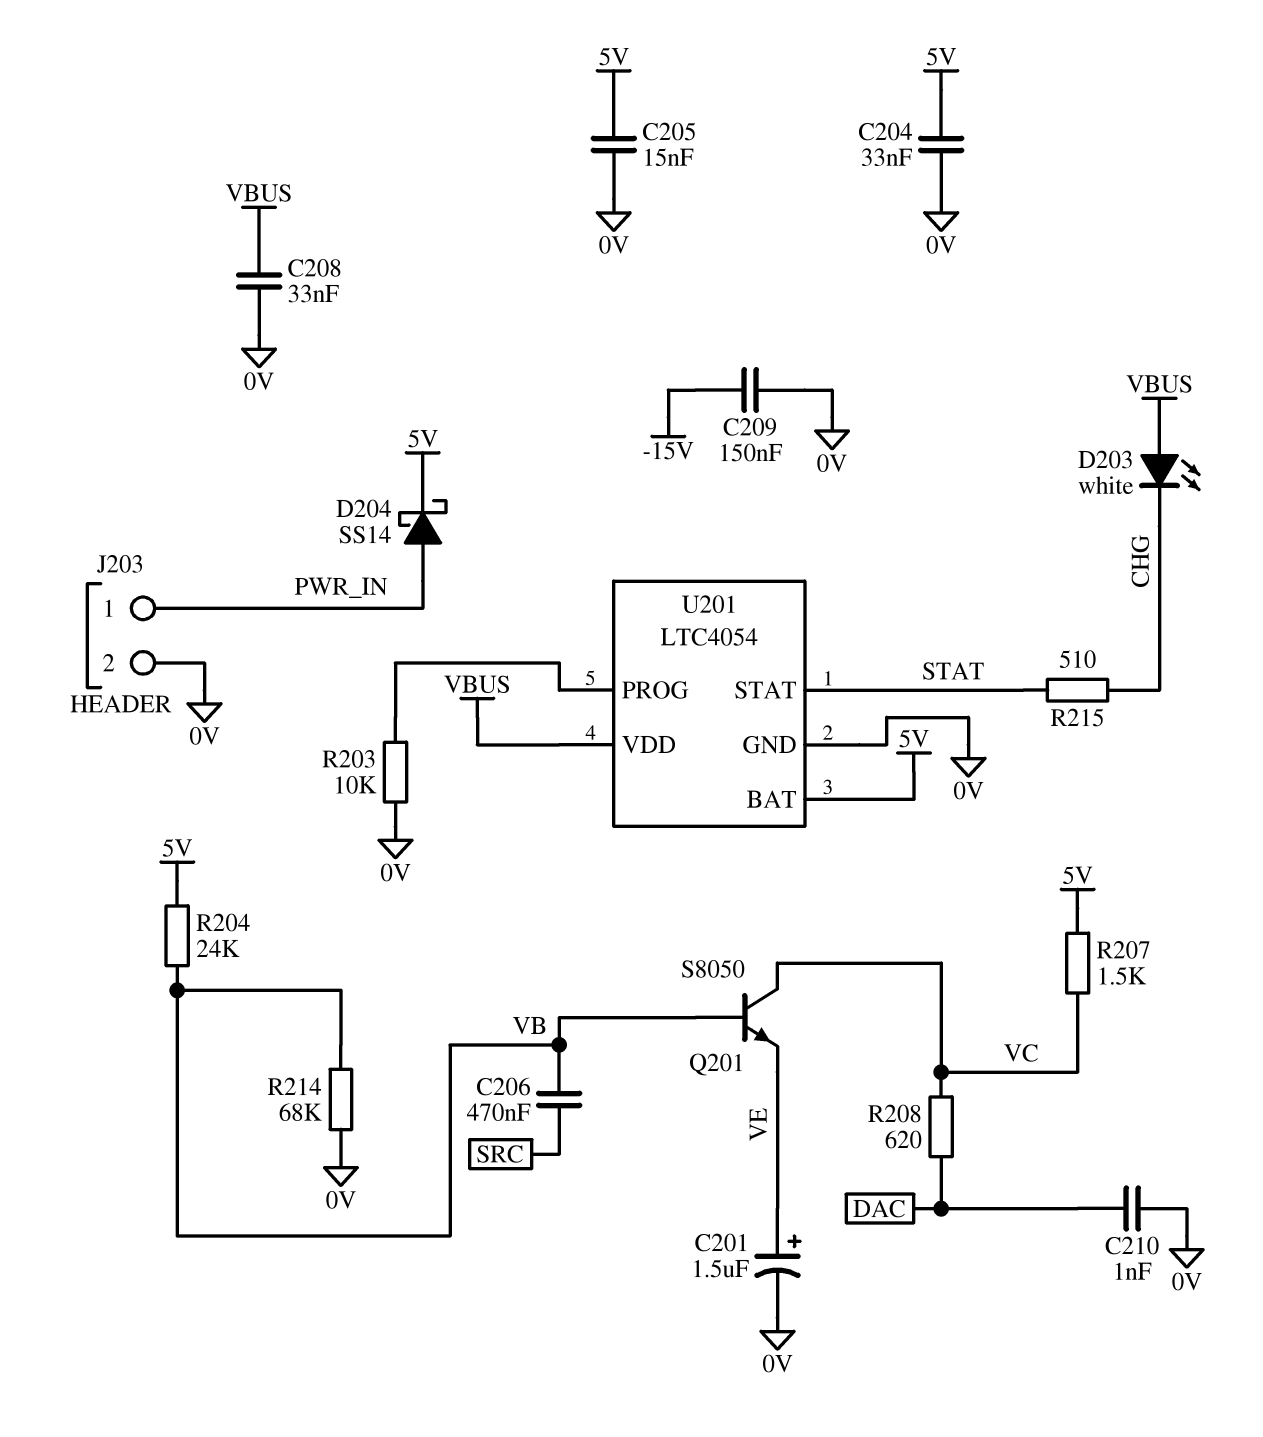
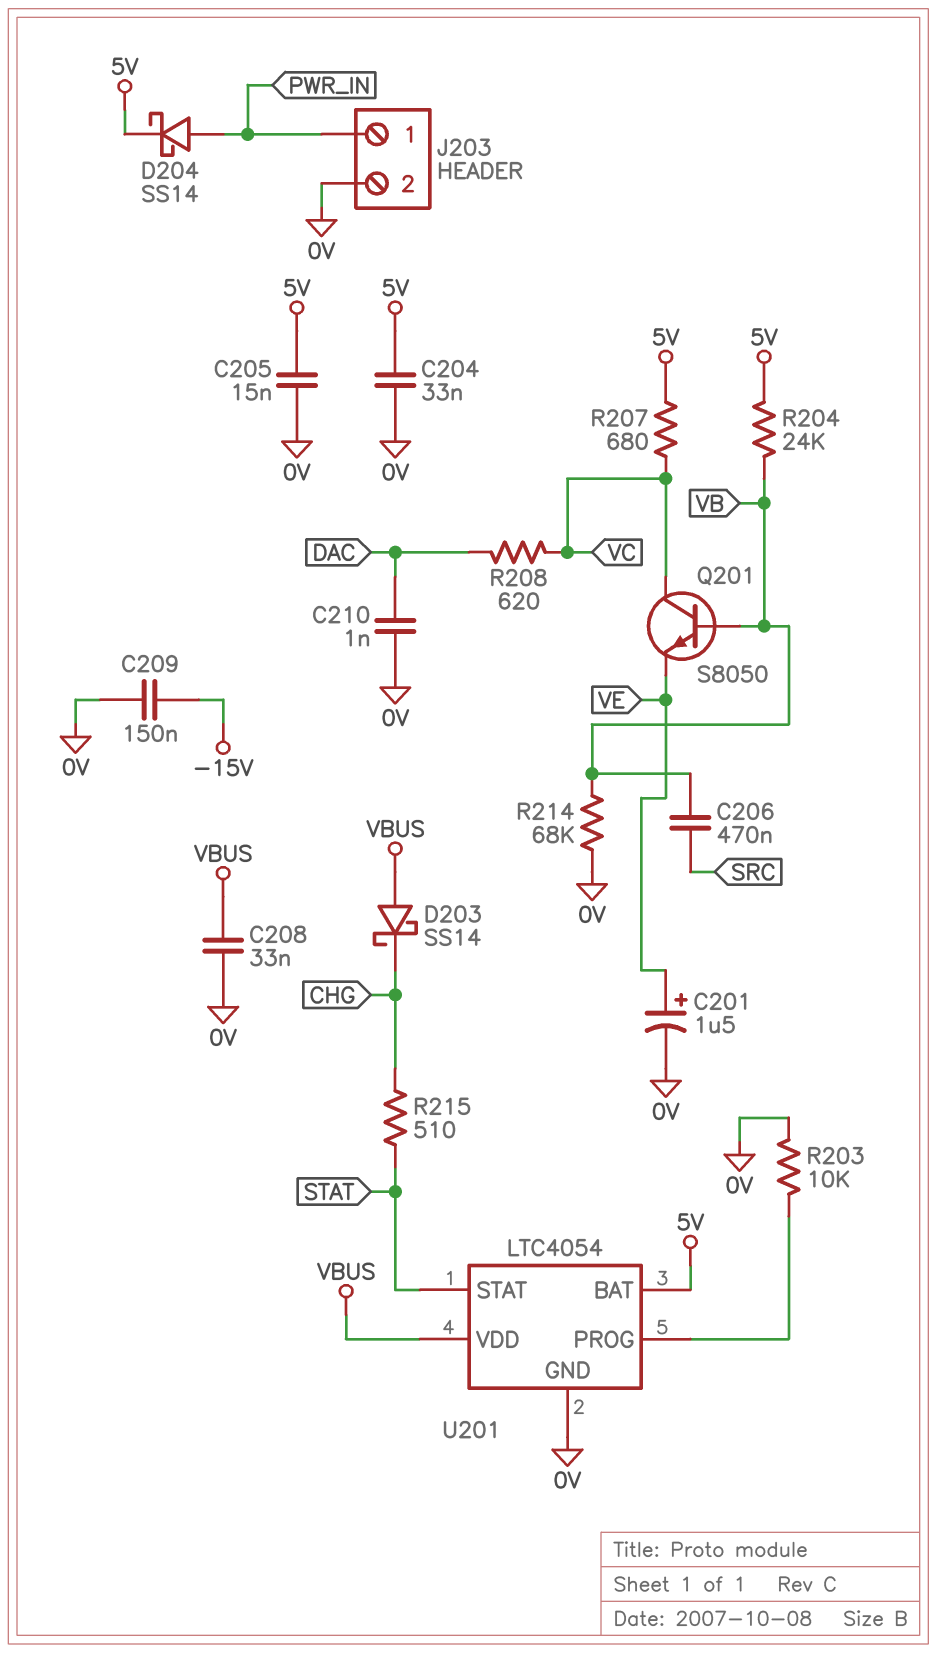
D203: LED white (A VBUS, K CHG) -> schottky SS14 (A VBUS, K CHG)
R207: 1.5k (5V, VC) -> 680 (5V, VC)

